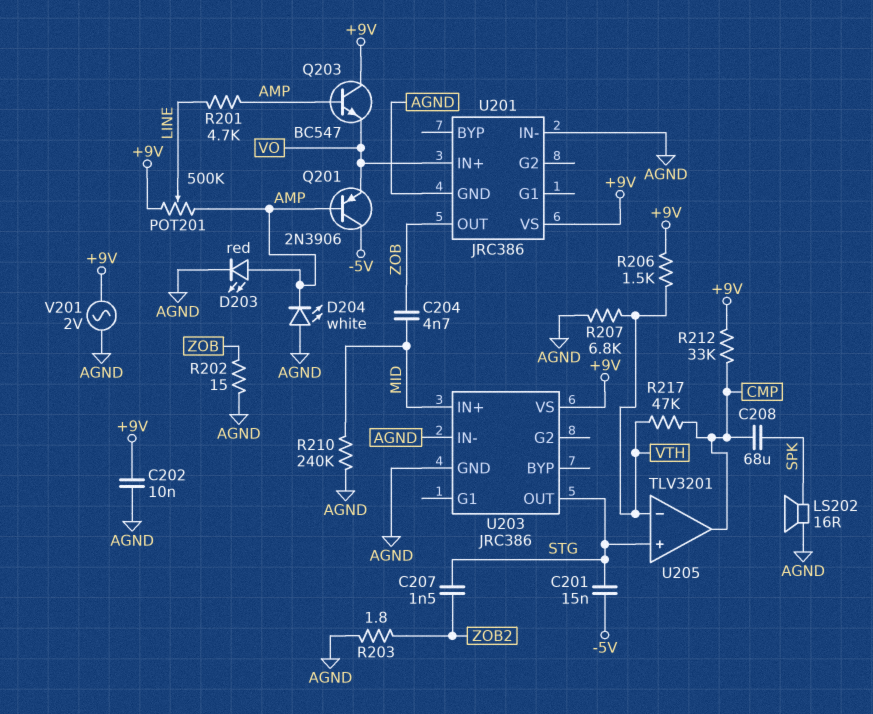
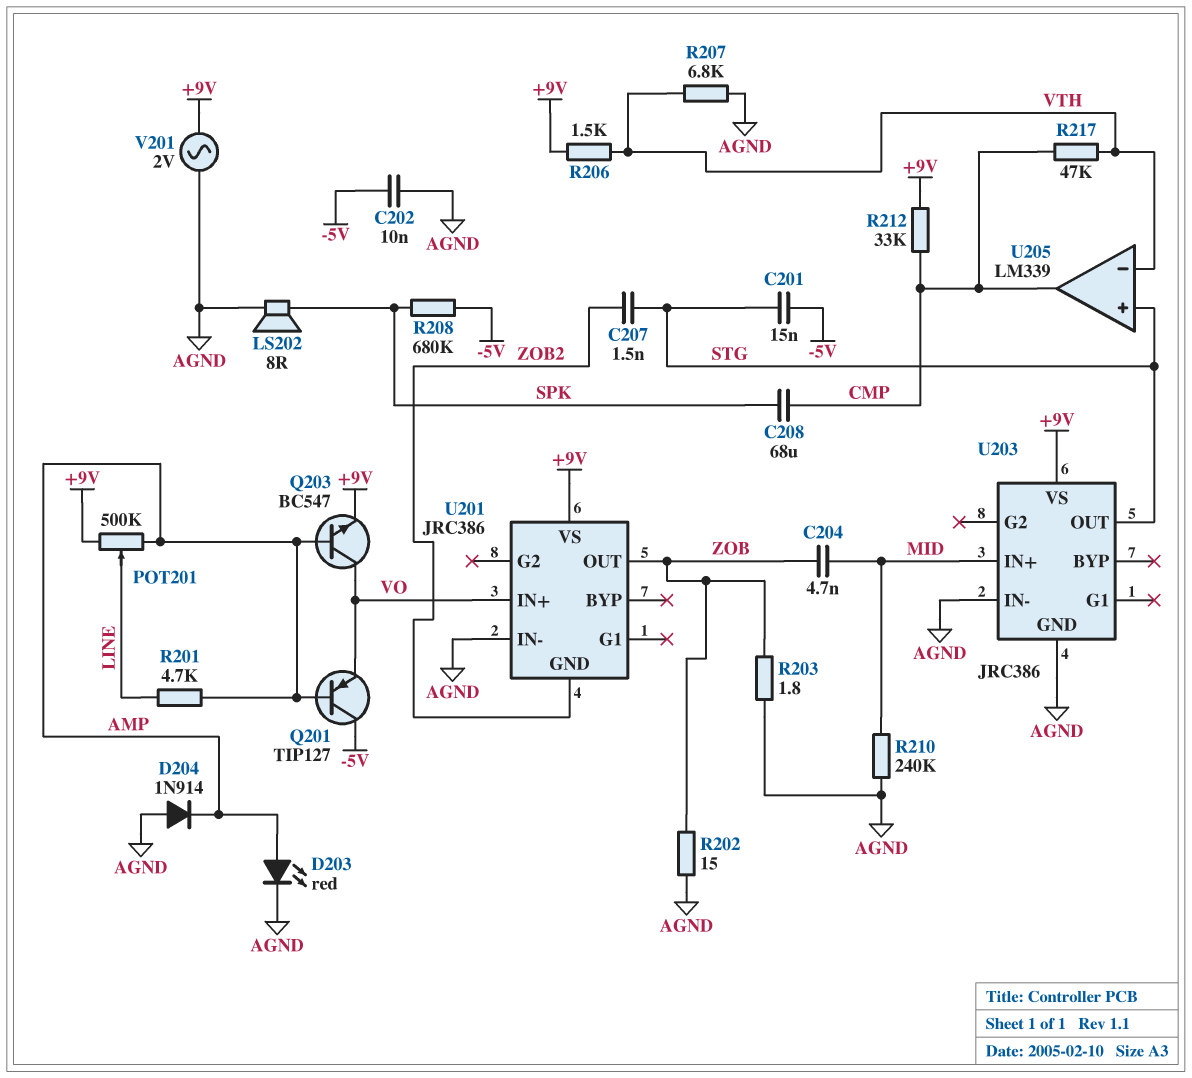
C202: 10nF (+9V, AGND) -> 10nF (-5V, AGND)
D204: LED white (A AGND, K AMP) -> diode 1N914 (A AGND, K AMP)
LS202: speaker 16R (AGND, SPK) -> speaker 8R (AGND, SPK)
Q201: PNP 2N3906 (B AMP, C -5V, E VO) -> PNP TIP127 (B AMP, C -5V, E VO)
Q203: NPN BC547 (B AMP, C +9V, E VO) -> NPN BC547 (B AMP, C VO, E +9V)
R203: 1.8 (AGND, ZOB2) -> 1.8 (AGND, ZOB)
R208: none -> 680k (-5V, SPK)
U201 pin GND: AGND -> ZOB2
U205: TLV3201 -> LM339

